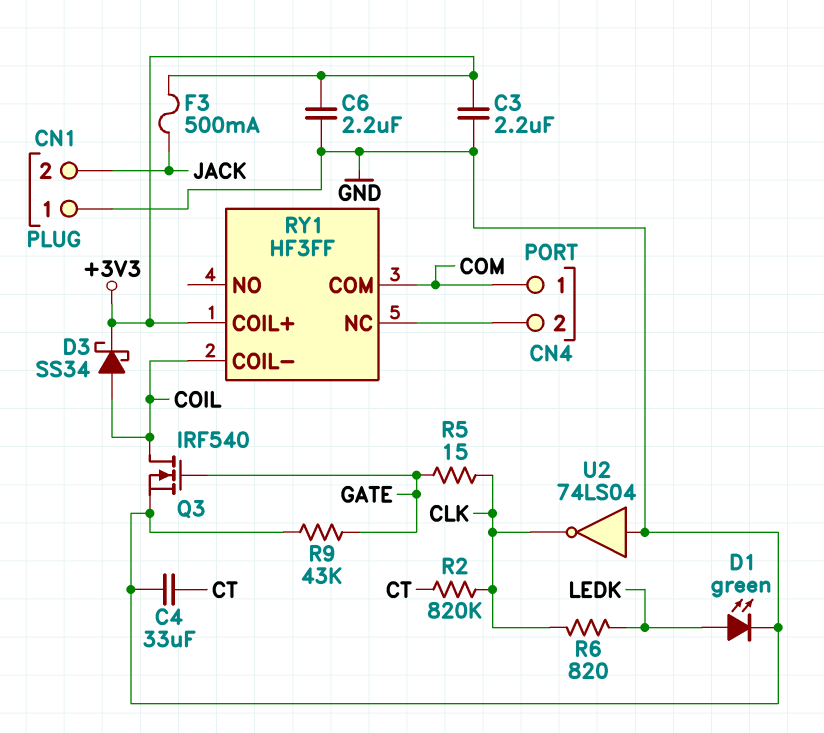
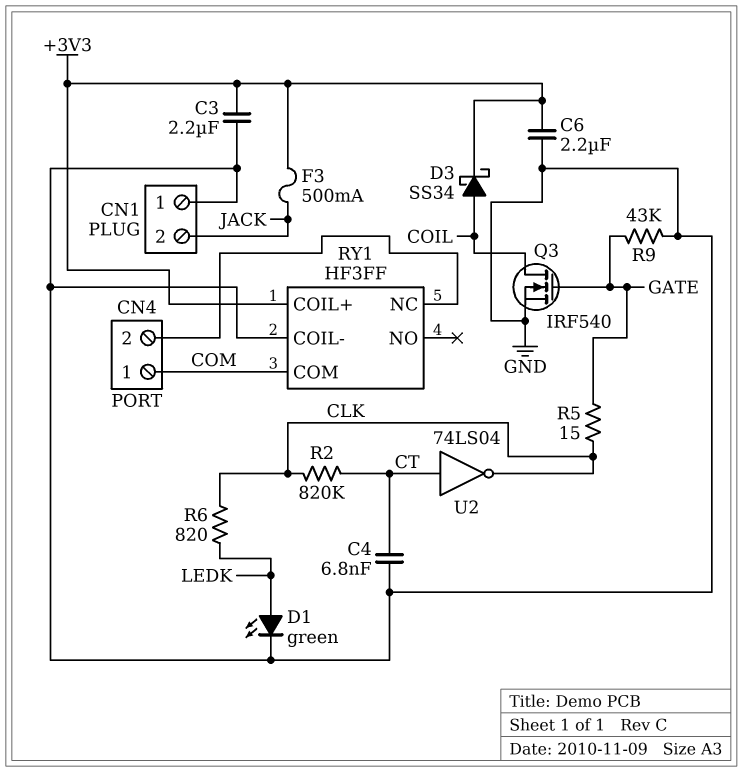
C4: 33uF (CT, GND) -> 6.8nF (CT, GND)
RY1 pin COIL-: COIL -> GND
U2: NOT 74LS04 (in GND, out CLK) -> NOT 74LS04 (in CT, out CLK)

